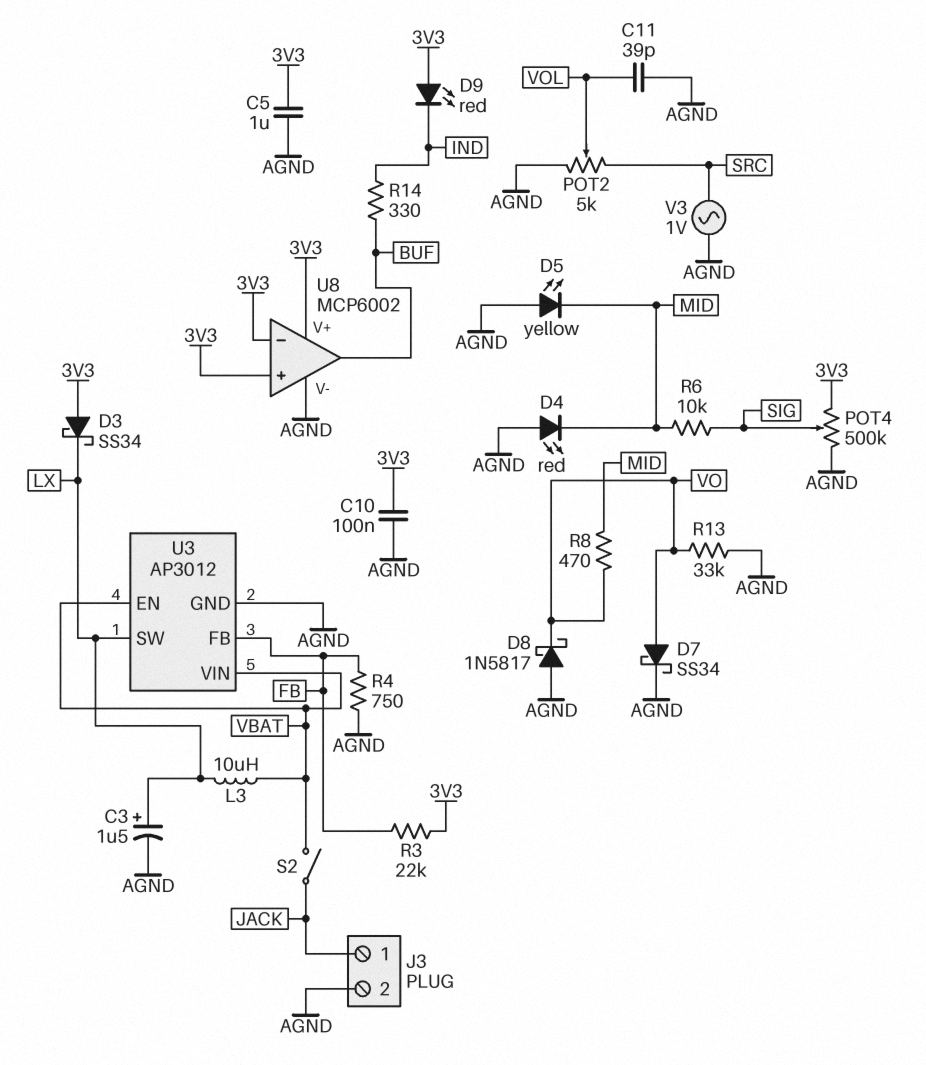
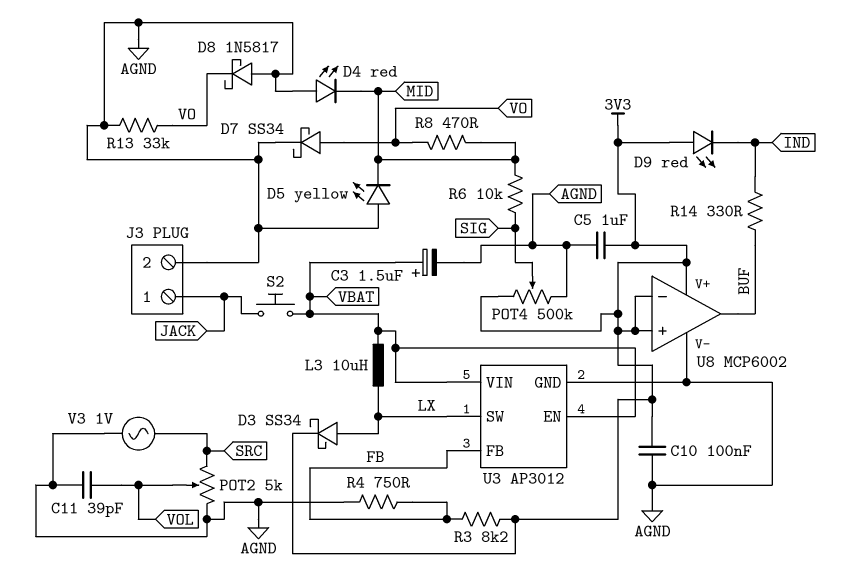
C3: 1.5uF (plus LX, minus AGND) -> 1.5uF (plus VBAT, minus AGND)
D3: schottky SS34 (A 3V3, K LX) -> schottky SS34 (A LX, K 3V3)
R3: 22k (3V3, FB) -> 8.2k (3V3, FB)
S2: switch (JACK, VBAT) -> button (JACK, VBAT)

